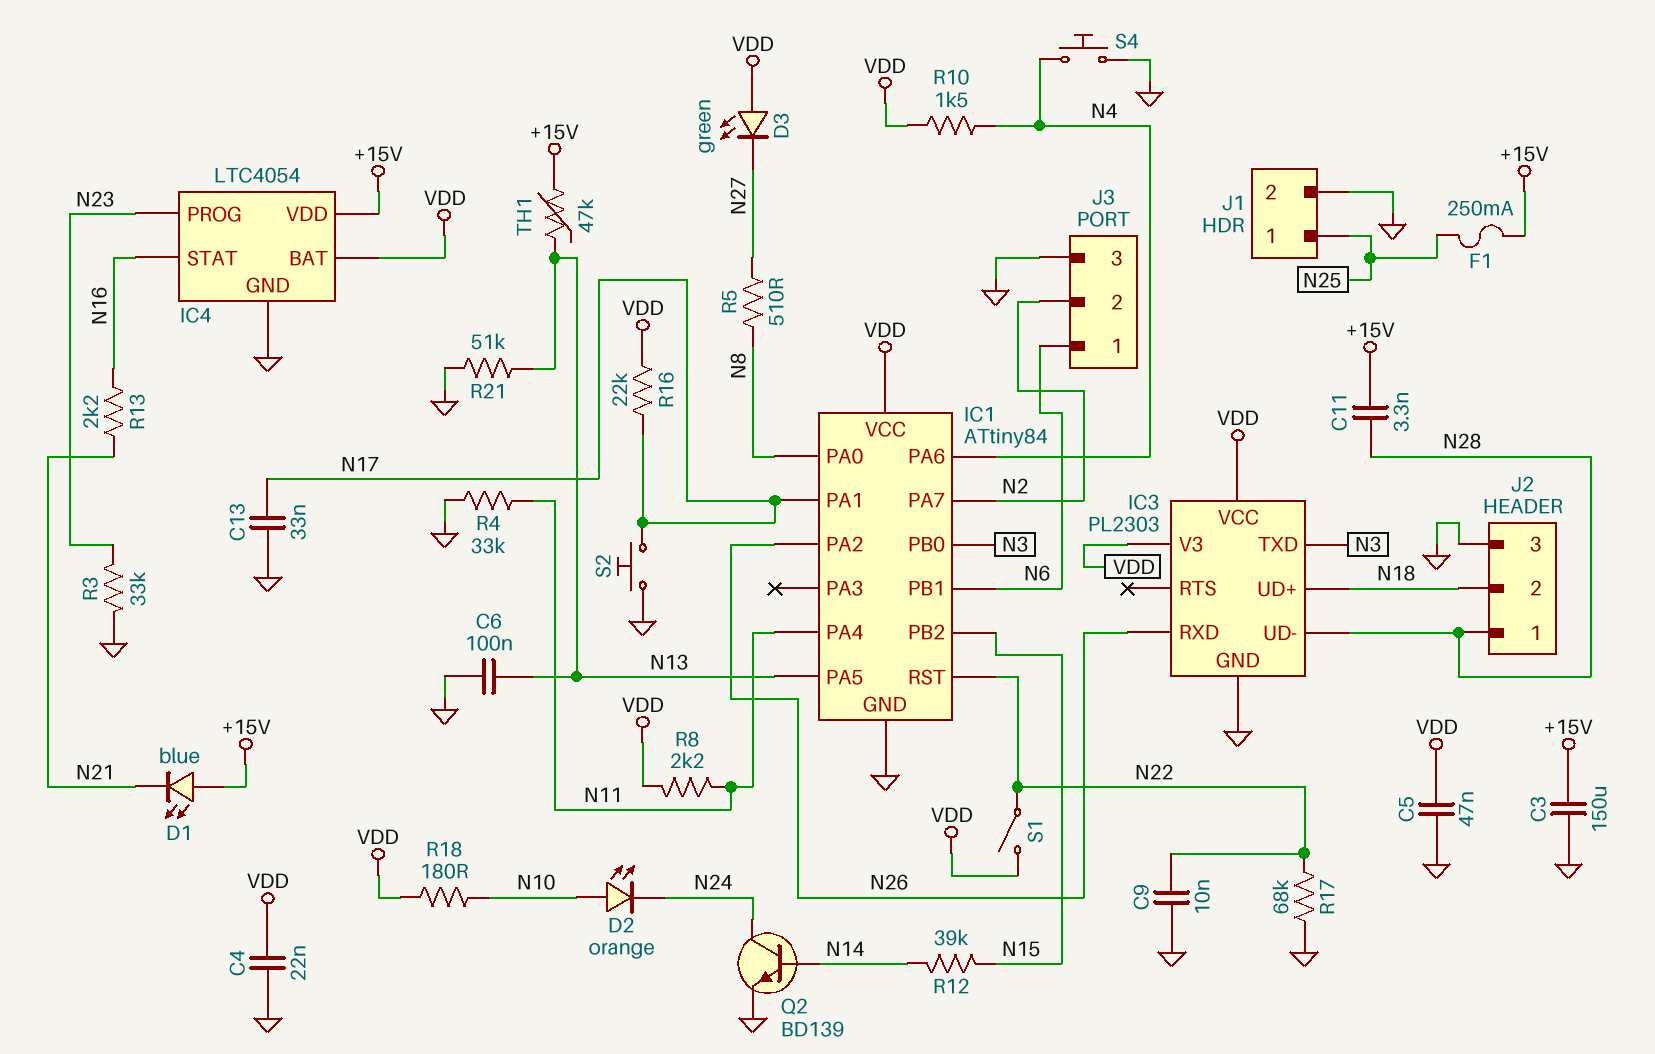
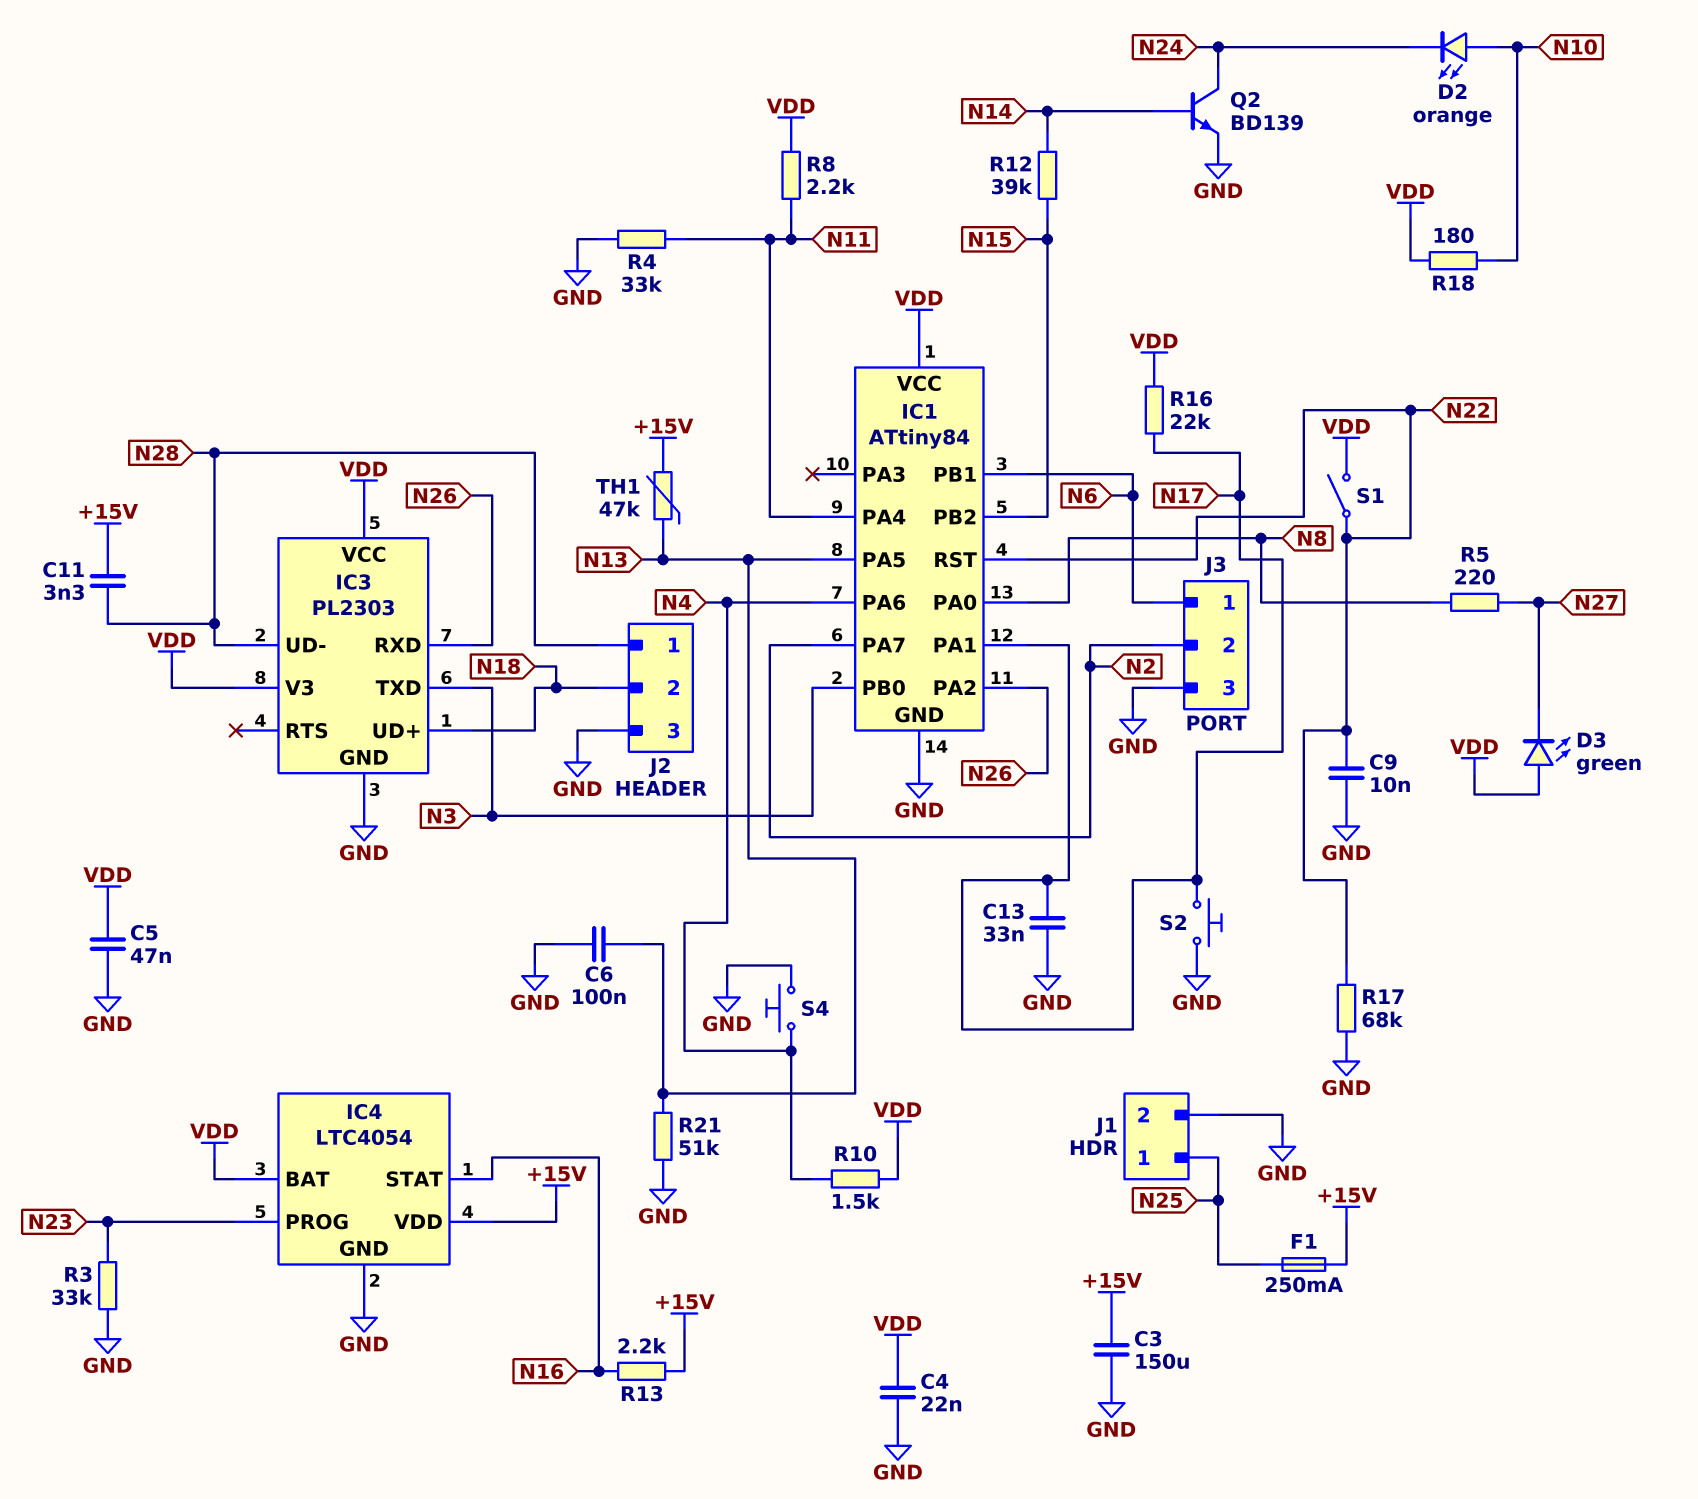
D1: LED blue (A +15V, K N21) -> none
R5: 510 (N8, N27) -> 220 (N8, N27)
R13: 2.2k (N16, N21) -> 2.2k (+15V, N16)

